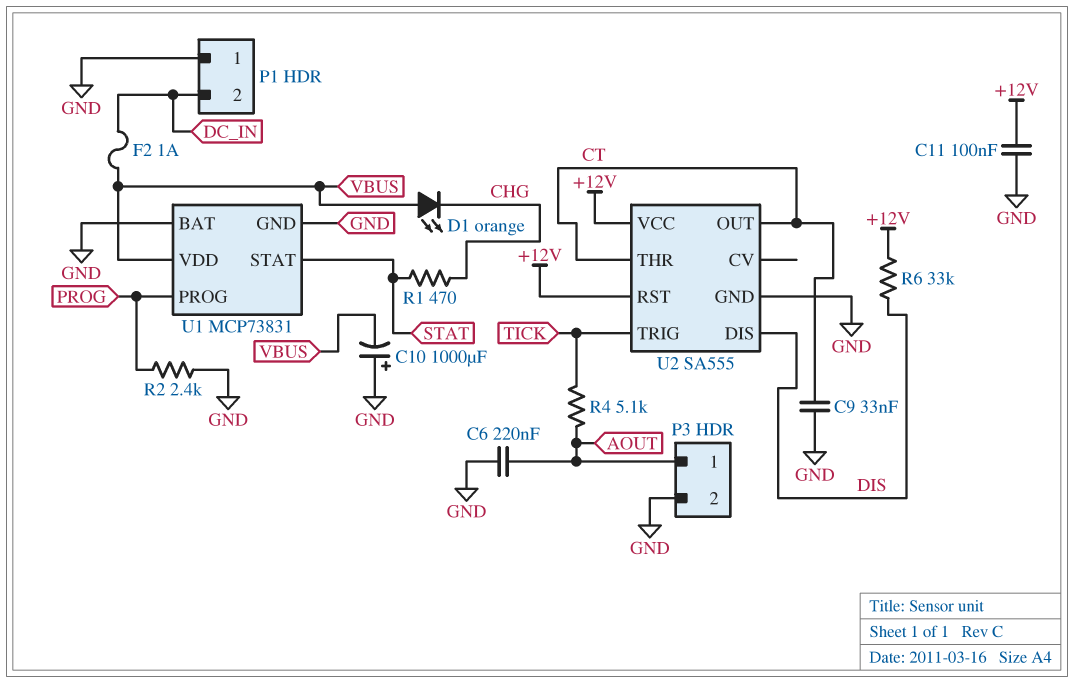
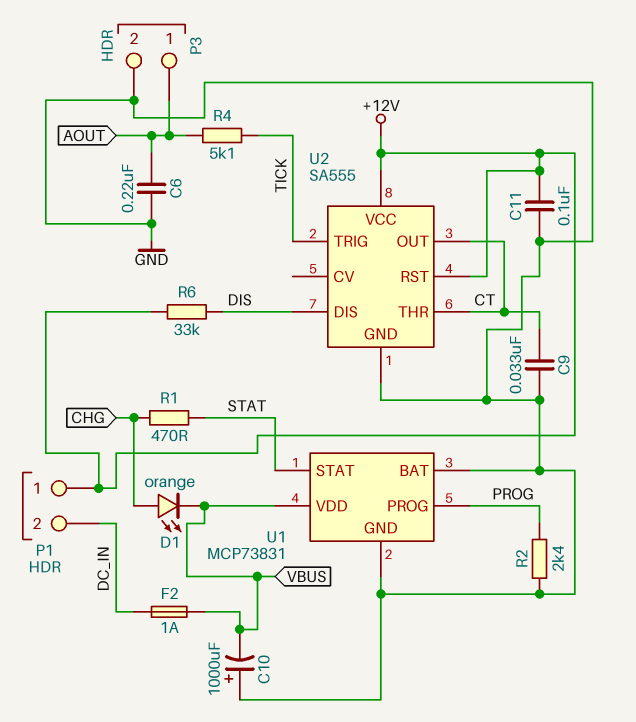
D1: LED orange (A VBUS, K CHG) -> LED orange (A CHG, K VBUS)
P1 pin 1: GND -> +12V

